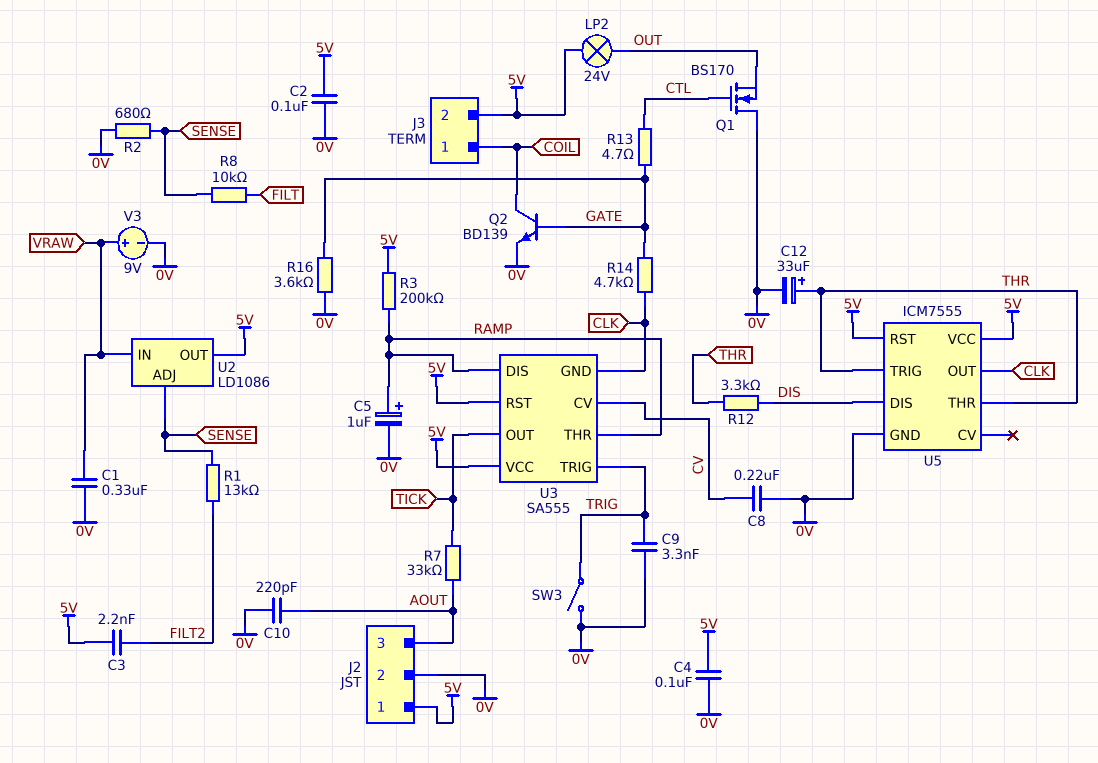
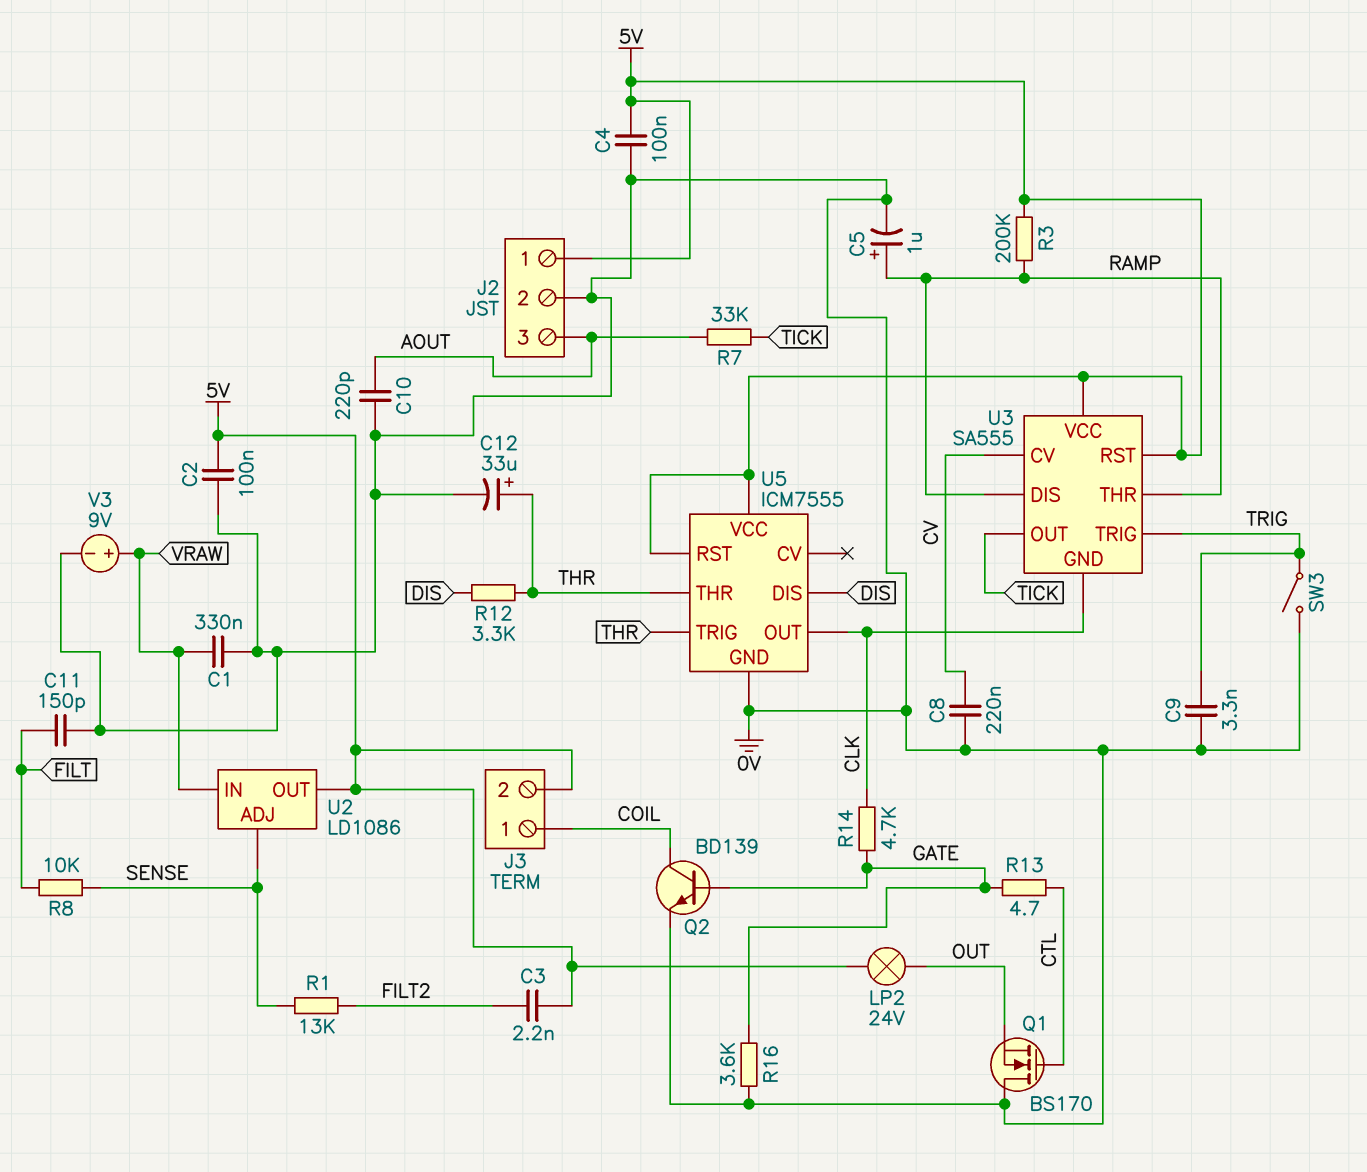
C11: none -> 150pF (0V, FILT)
R2: 680 (0V, SENSE) -> none

